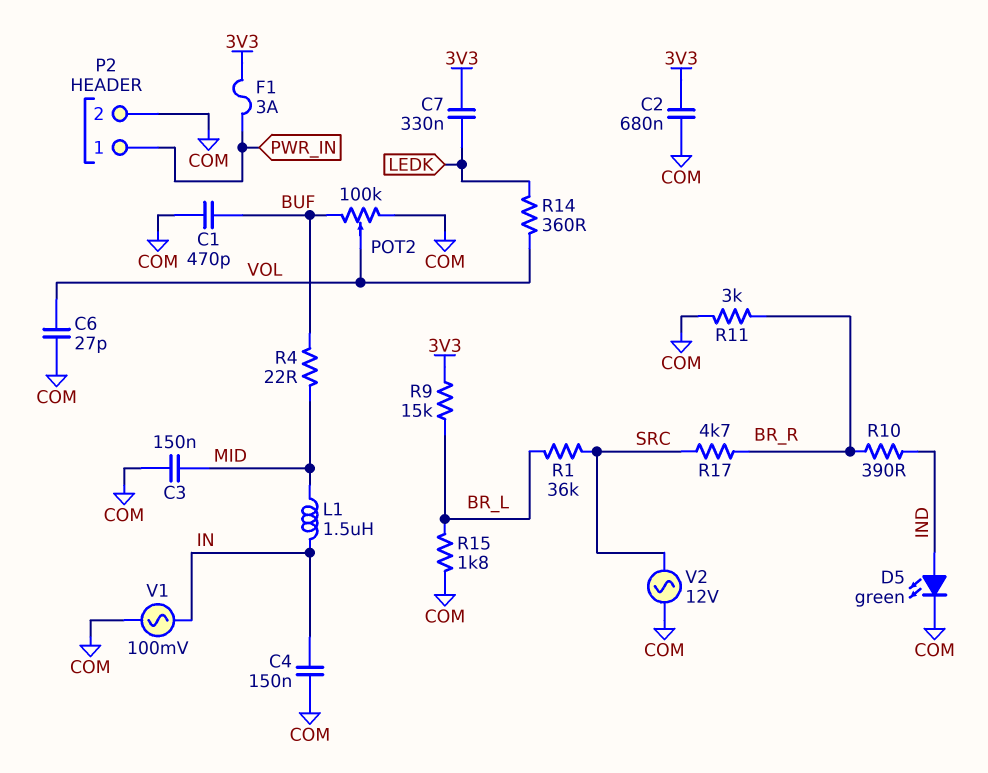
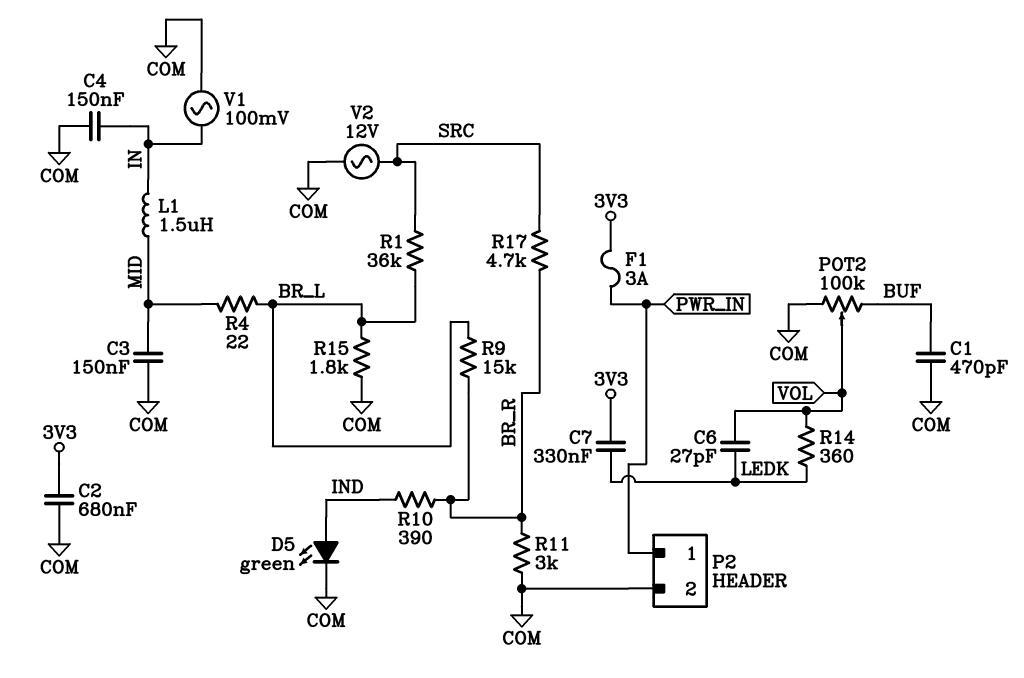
C6: 27pF (COM, VOL) -> 27pF (LEDK, VOL)
R4: 22 (BUF, MID) -> 22 (BR_L, MID)
R9: 15k (3V3, BR_L) -> 15k (BR_L, BR_R)

